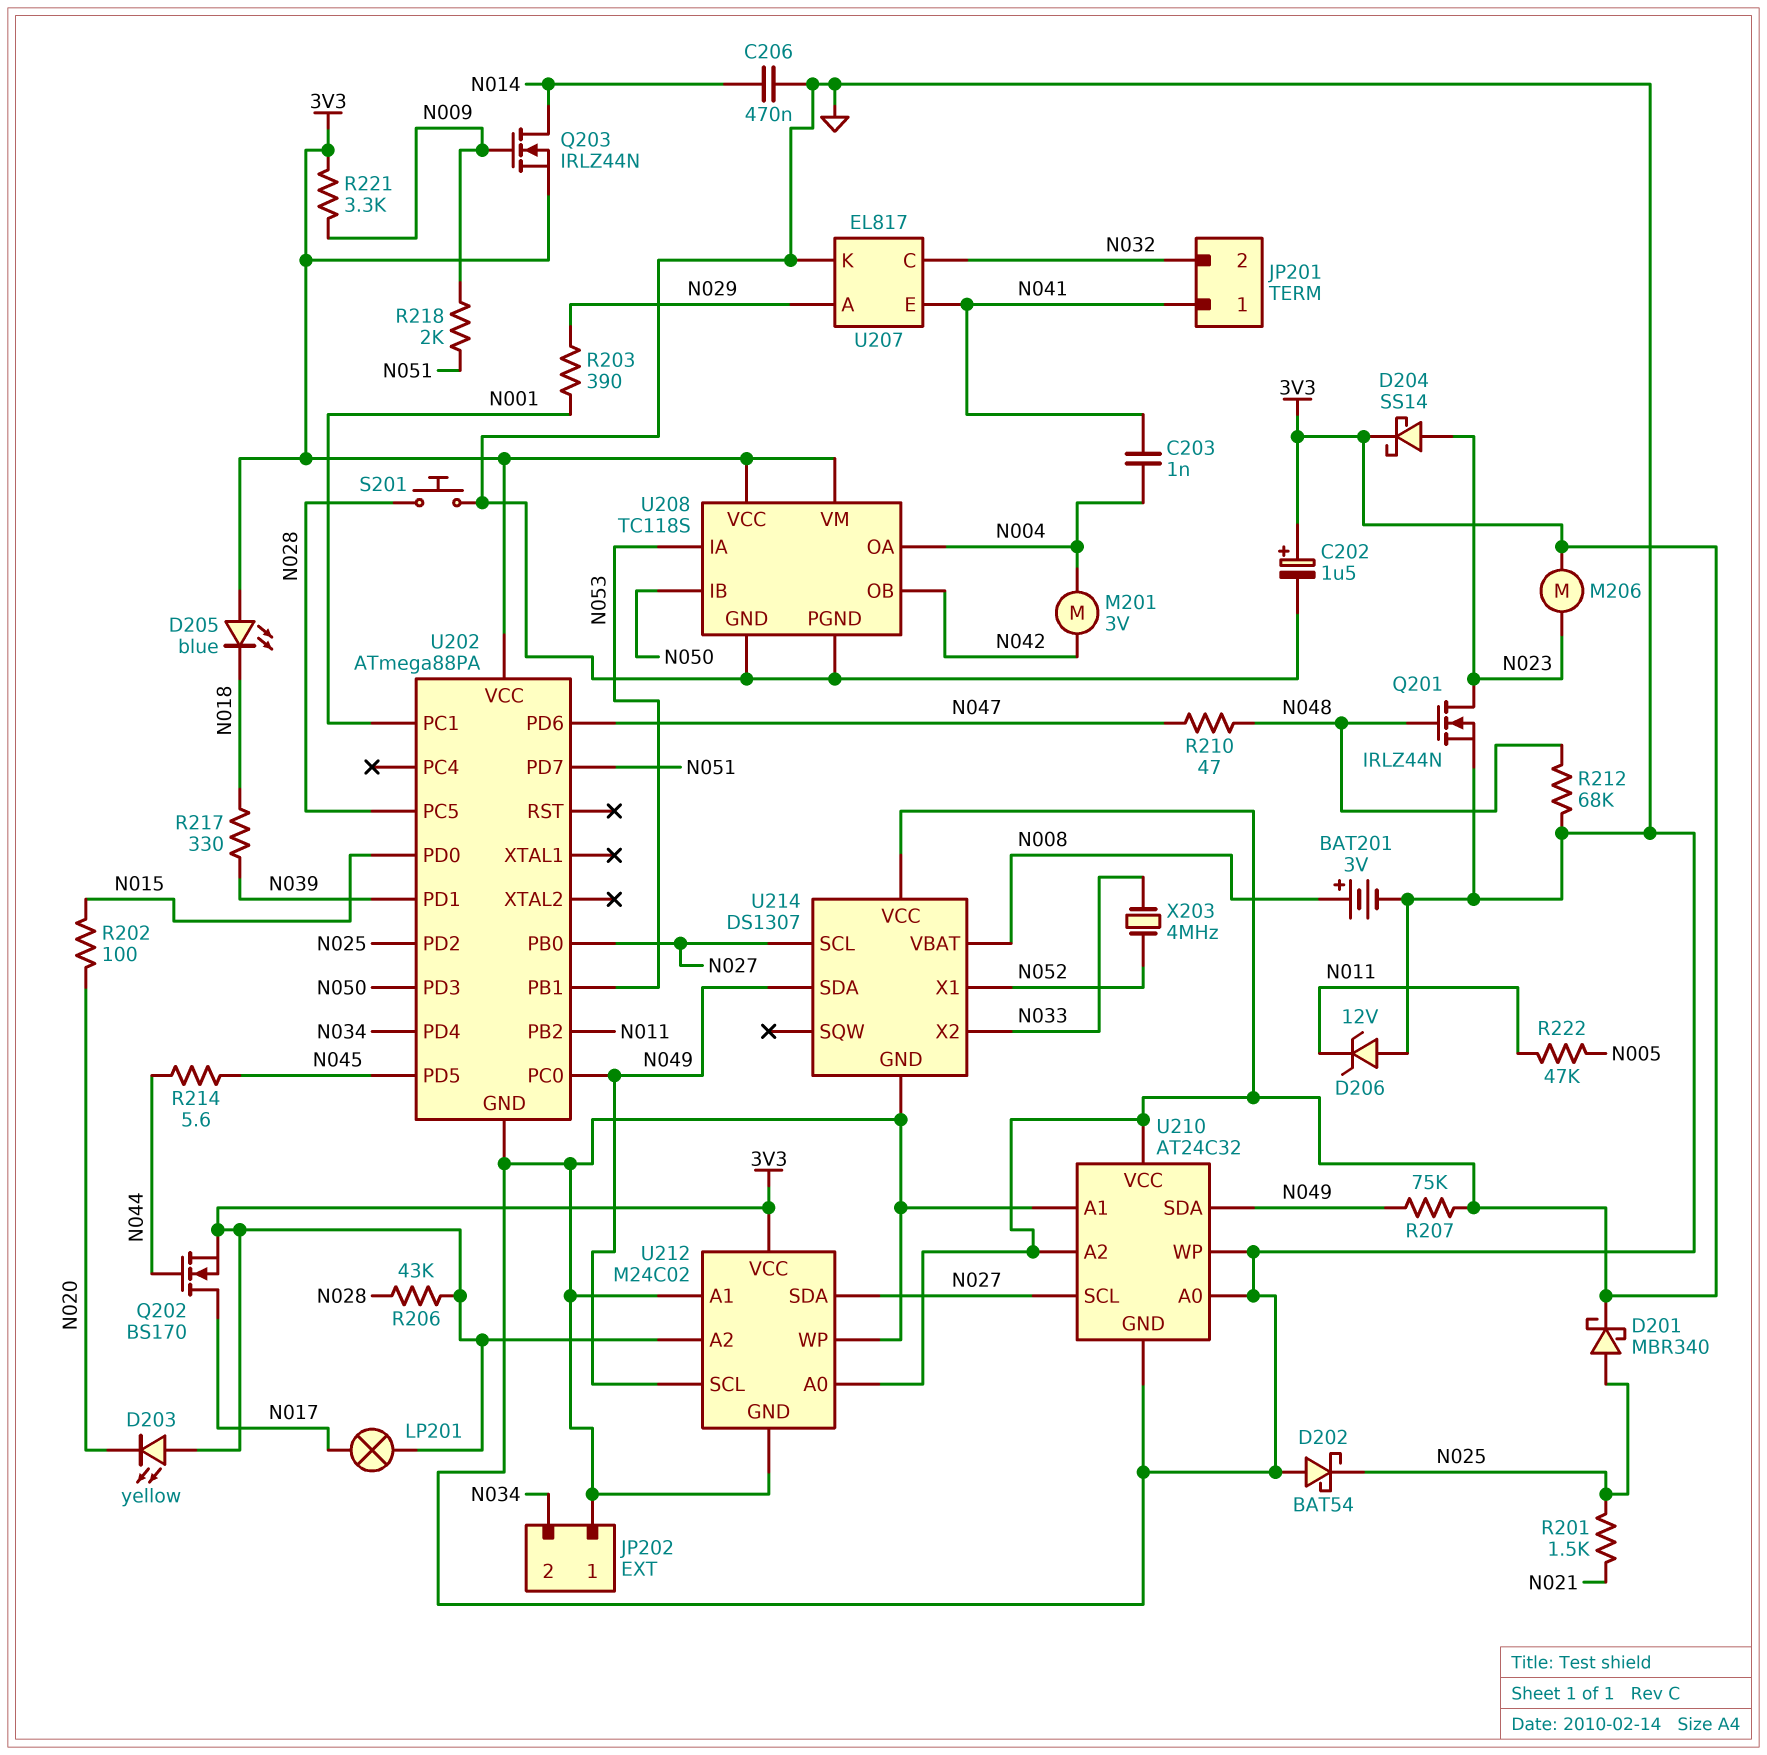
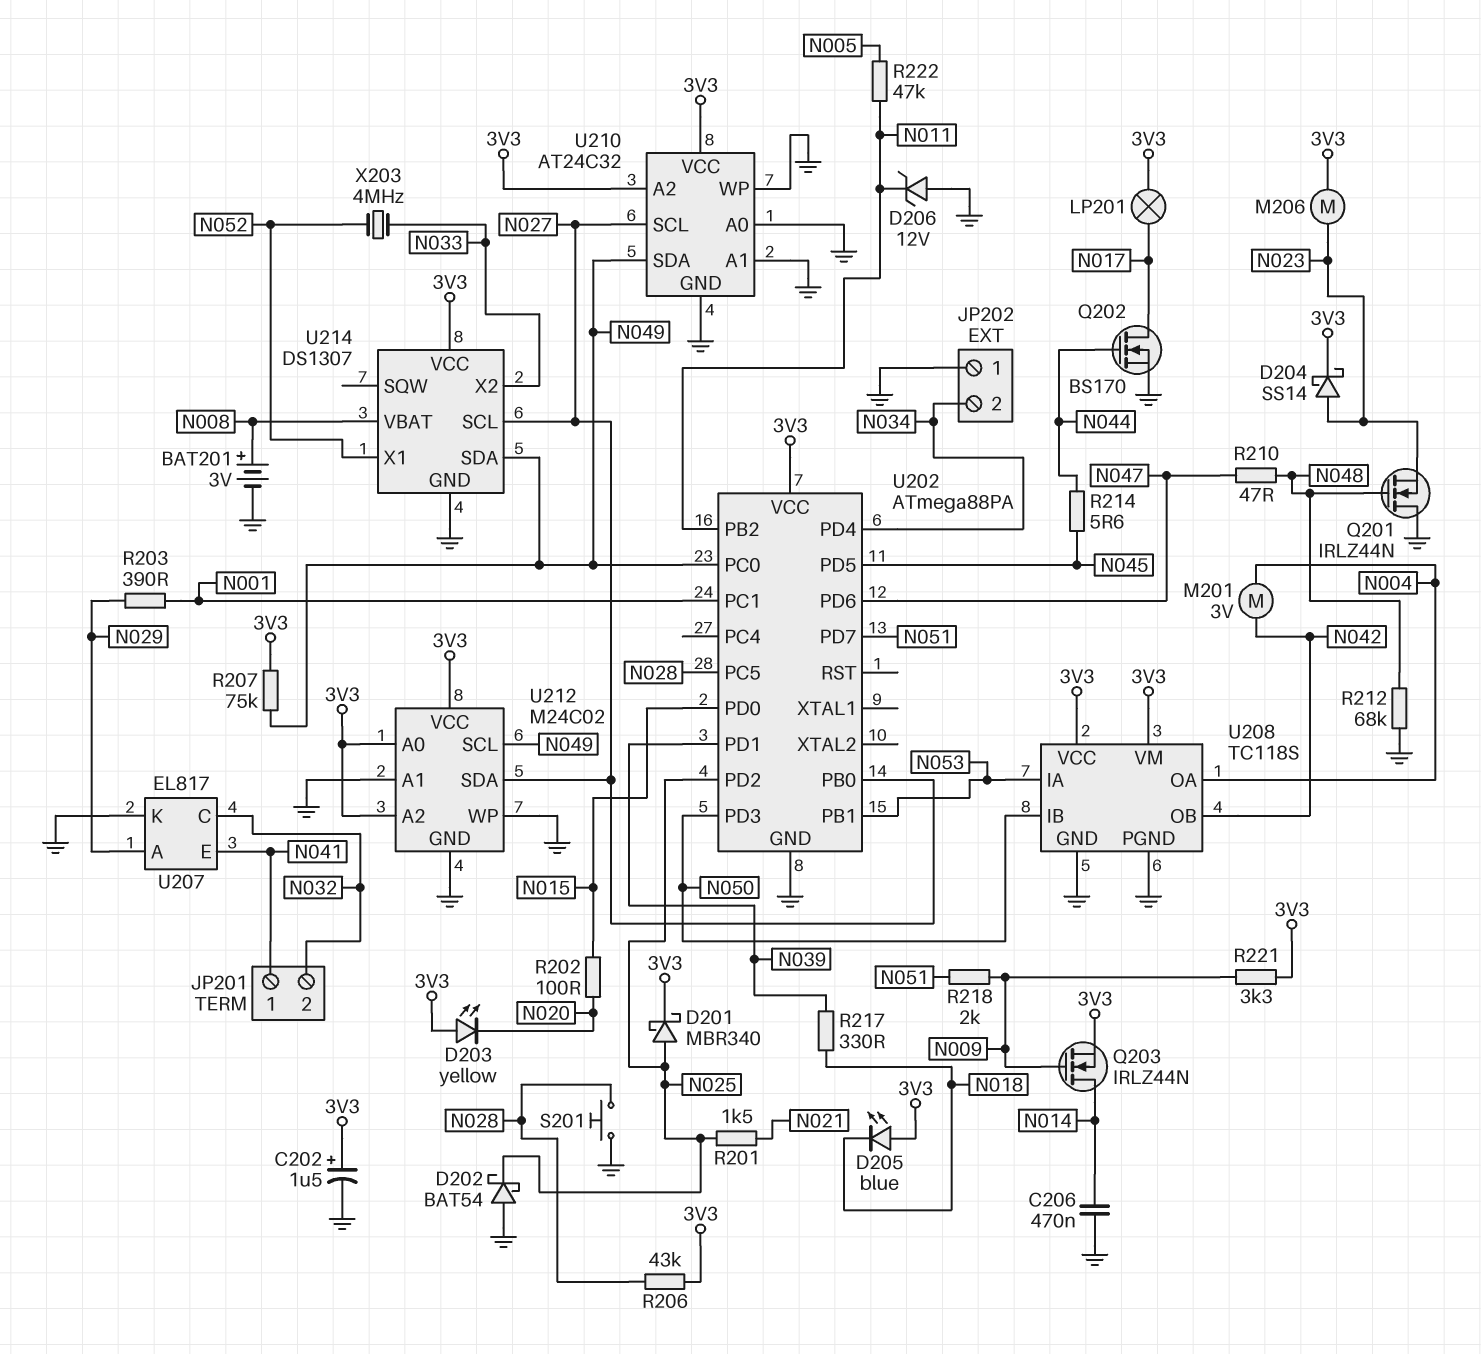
C203: 1nF (N004, N041) -> none
Q201: NMOS IRLZ44N (G N048, D N023, S GND) -> NMOS IRLZ44N (G N048, D GND, S N023)
Q202: NMOS BS170 (G N044, D N017, S 3V3) -> NMOS BS170 (G N044, D N017, S GND)

